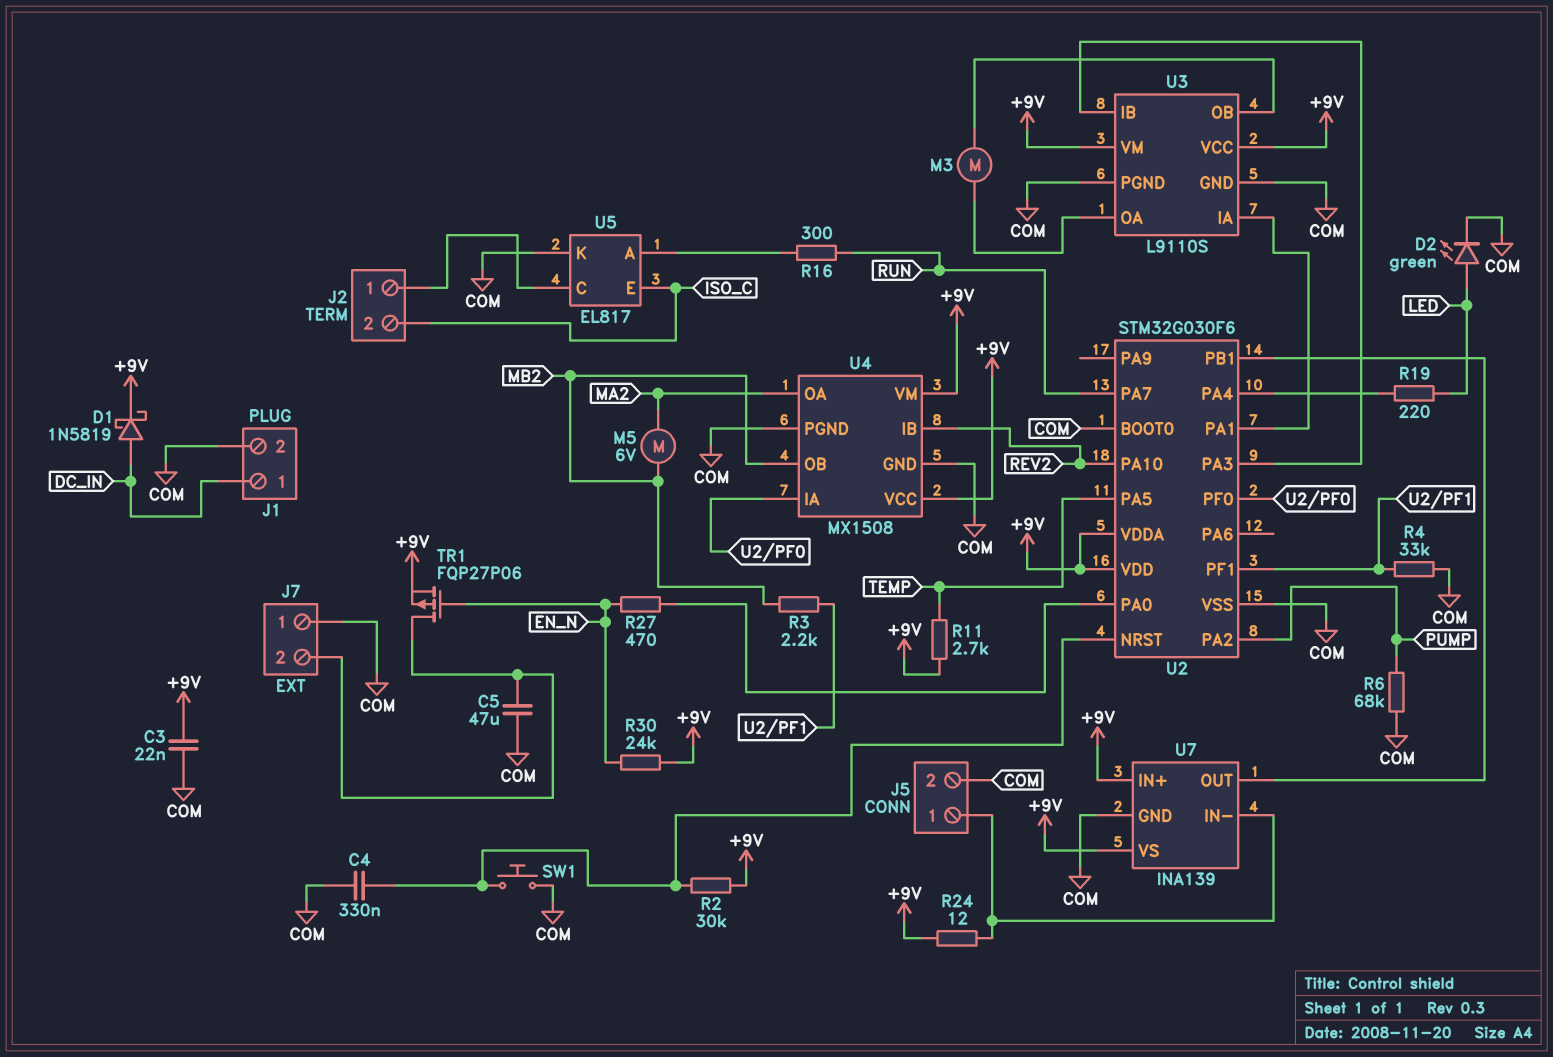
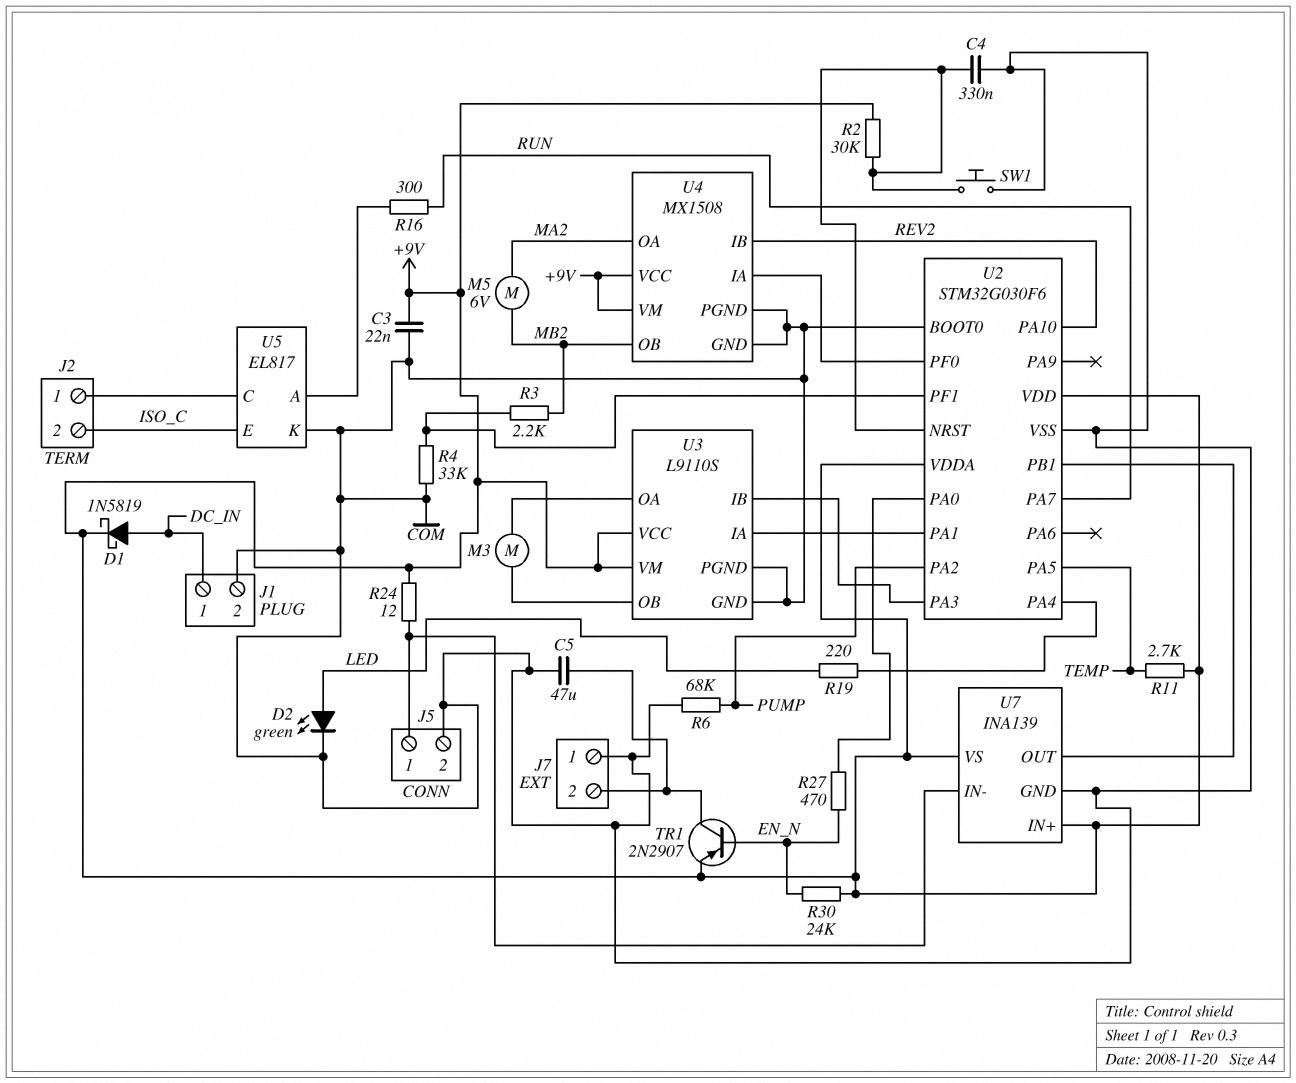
TR1: PMOS FQP27P06 (G EN_N, D J7/2, S +9V) -> PNP 2N2907 (B EN_N, C J7/2, E +9V)

